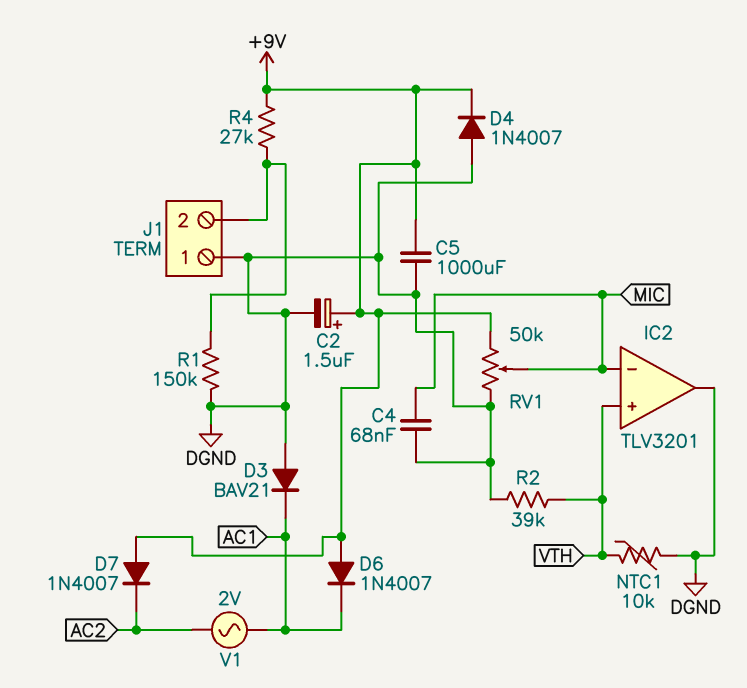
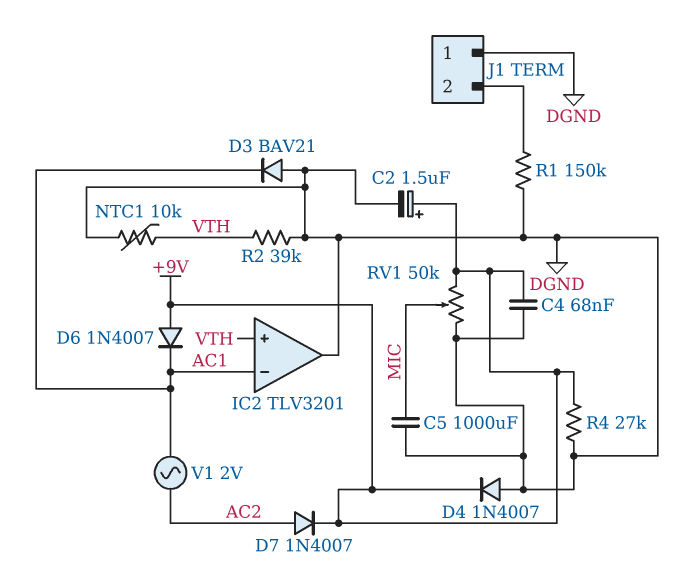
C4: 68nF (DGND, MIC) -> 68nF (+9V, DGND)
C5: 1000uF (+9V, DGND) -> 1000uF (DGND, MIC)
D7: diode 1N4007 (A +9V, K AC2) -> diode 1N4007 (A AC2, K +9V)
IC2 pin in-: MIC -> AC1
R4: 27k (+9V, J1/2) -> 27k (+9V, DGND)

